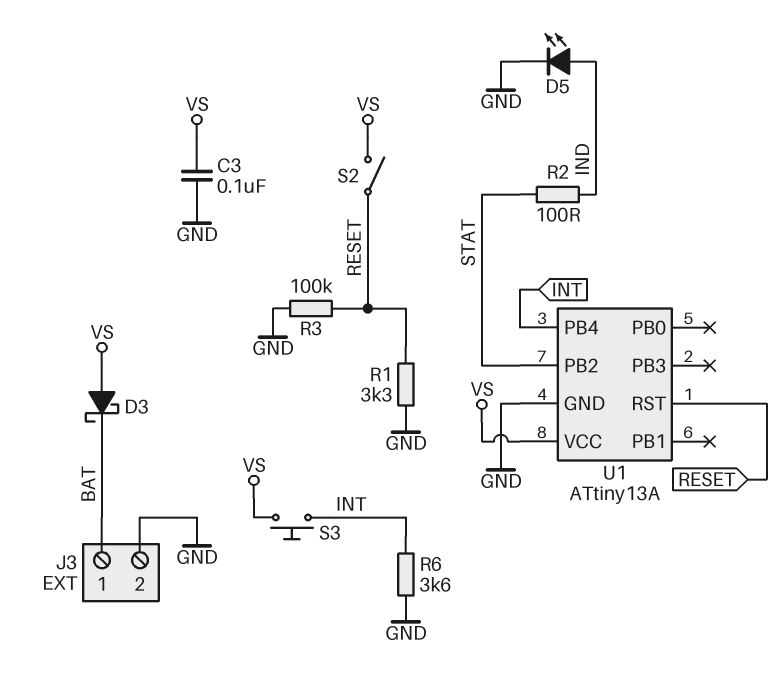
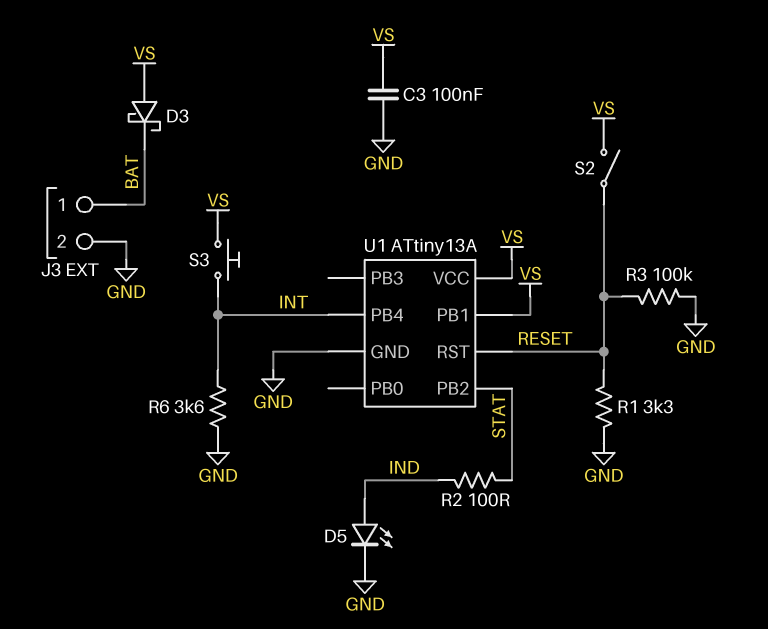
U1 pin PB1: none -> VS

